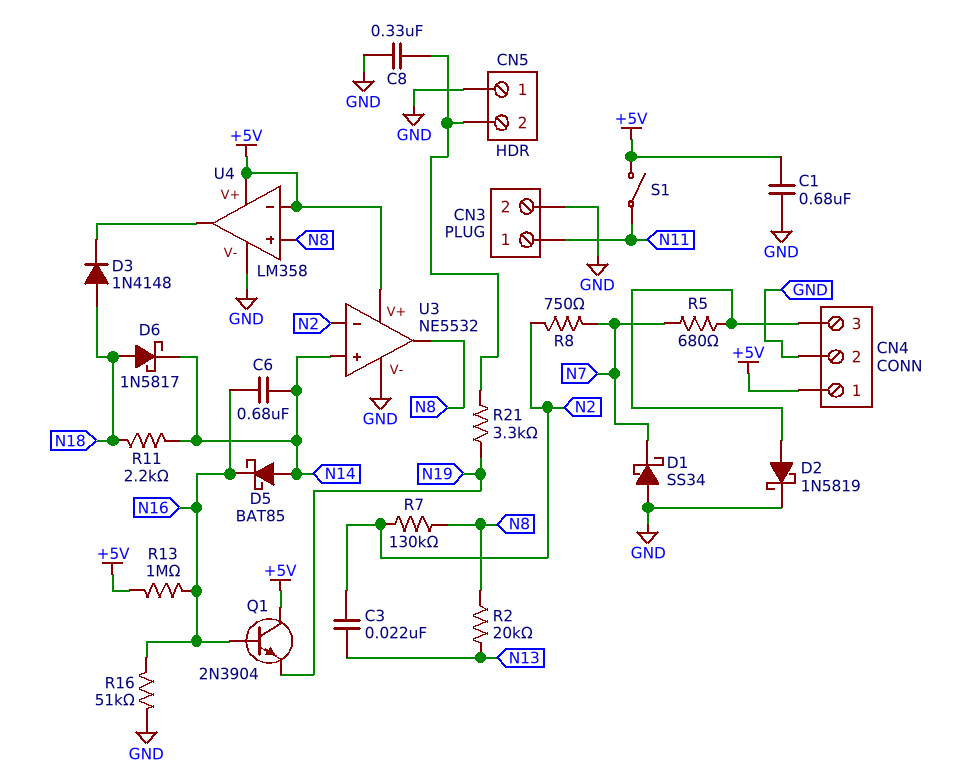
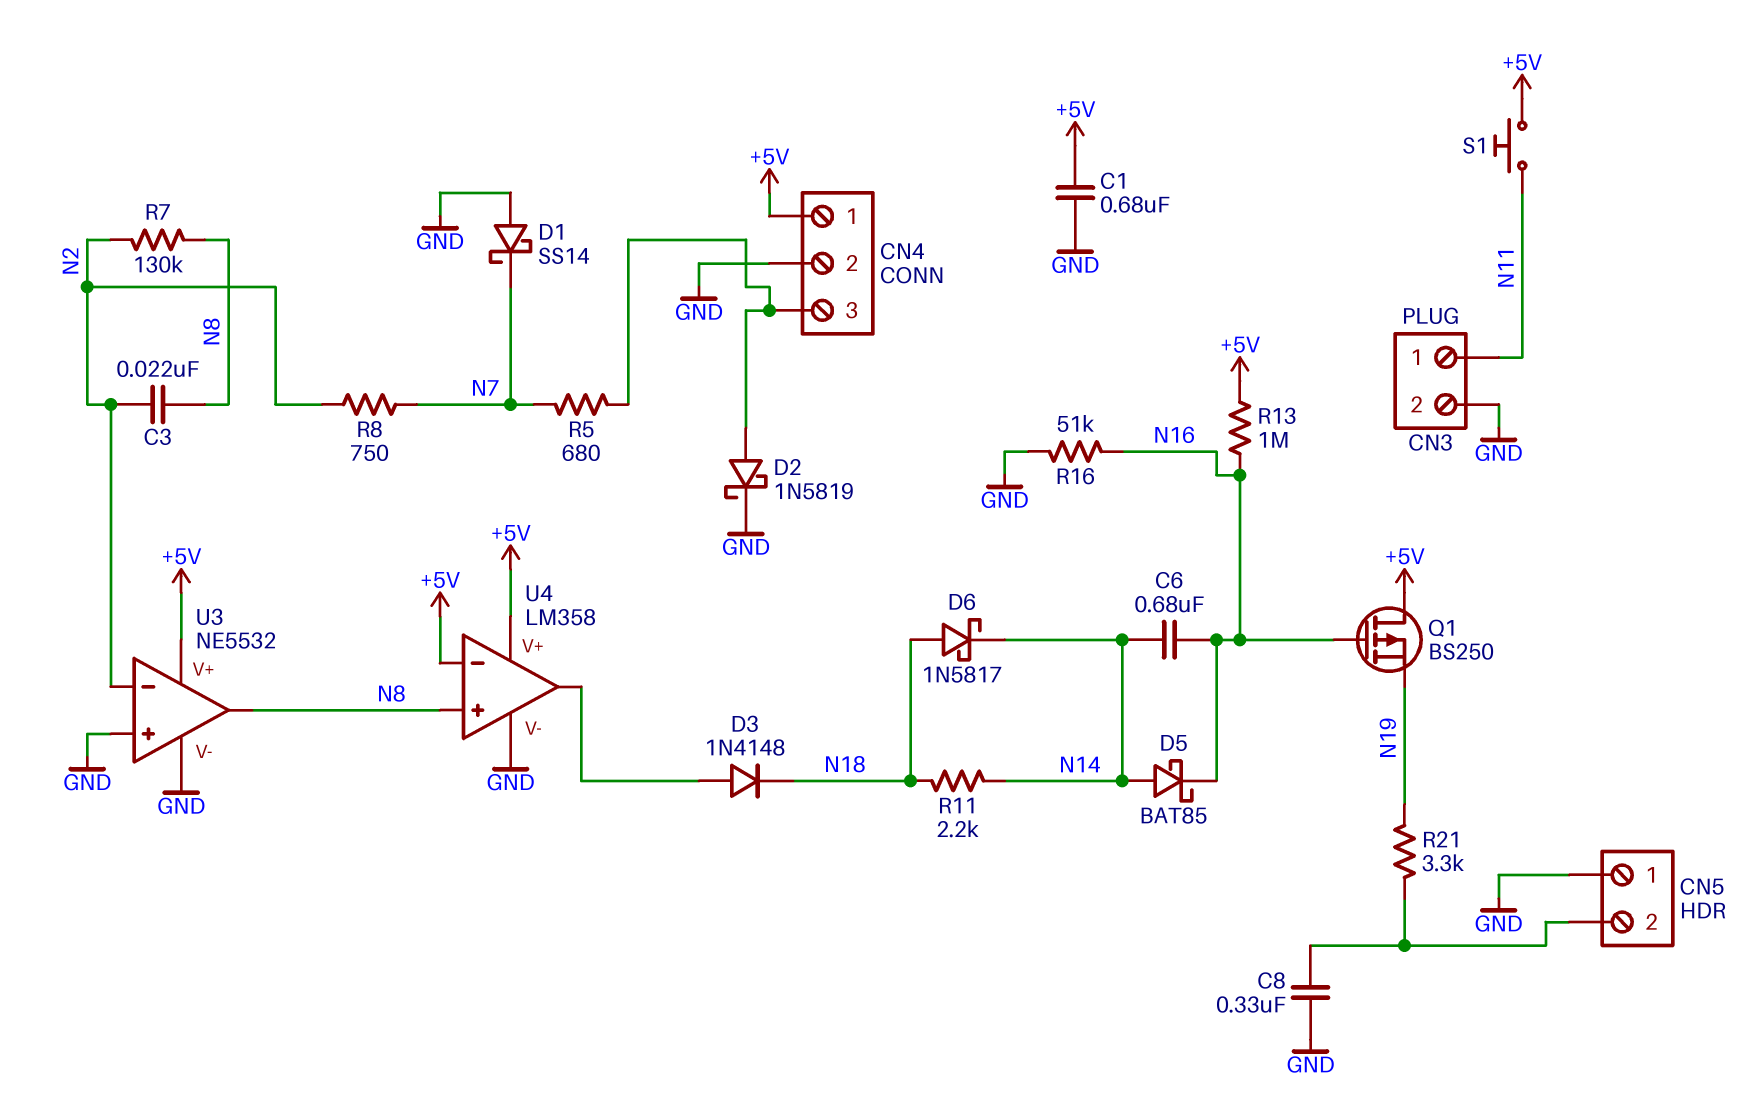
C3: 22nF (N2, N13) -> 22nF (N2, N8)
D1: schottky SS34 (A GND, K N7) -> schottky SS14 (A GND, K N7)
D3: diode 1N4148 (A N18, K U4/out) -> diode 1N4148 (A U4/out, K N18)
Q1: NPN 2N3904 (B N16, C +5V, E N19) -> PMOS BS250 (G N16, D +5V, S N19)
R2: 20k (N8, N13) -> none
S1: switch (+5V, N11) -> button (+5V, N11)
U3 pin in+: N14 -> GND

